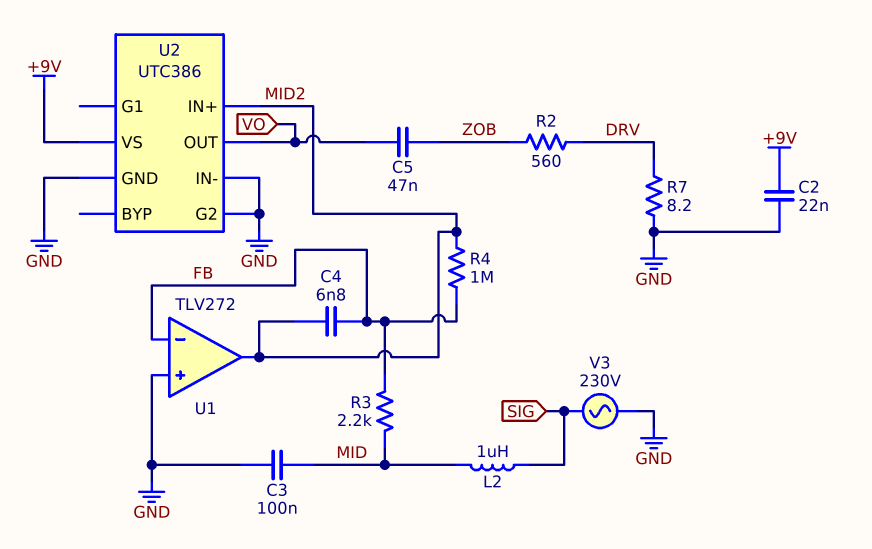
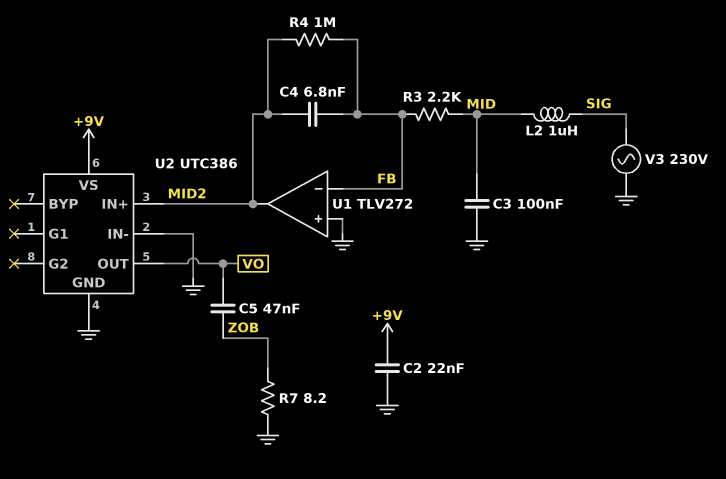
R2: 560 (DRV, ZOB) -> none
R7: 8.2 (DRV, GND) -> 8.2 (GND, ZOB)
U2 pin G2: GND -> none

